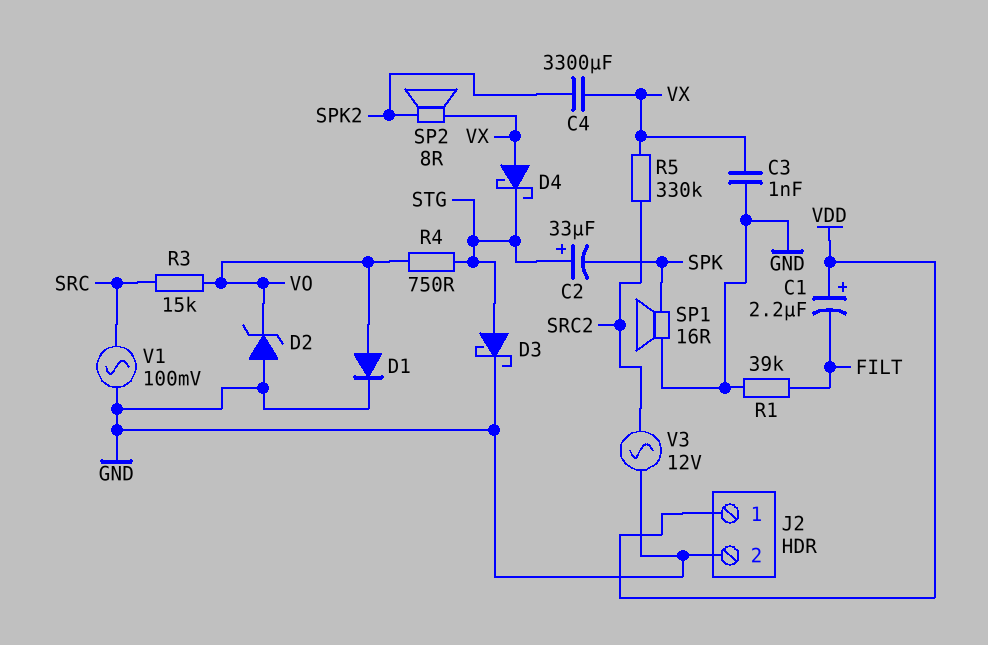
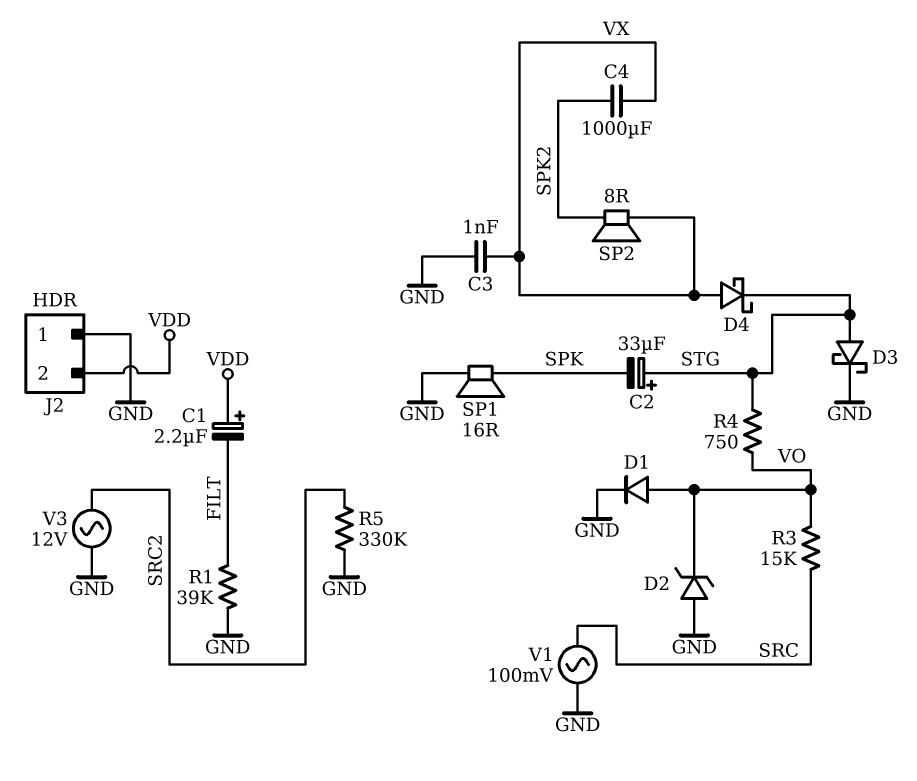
C4: 3300uF (SPK2, VX) -> 1000uF (SPK2, VX)
J2 pin 1: VDD -> GND
J2 pin 2: GND -> VDD
R5: 330k (SRC2, VX) -> 330k (GND, SRC2)

